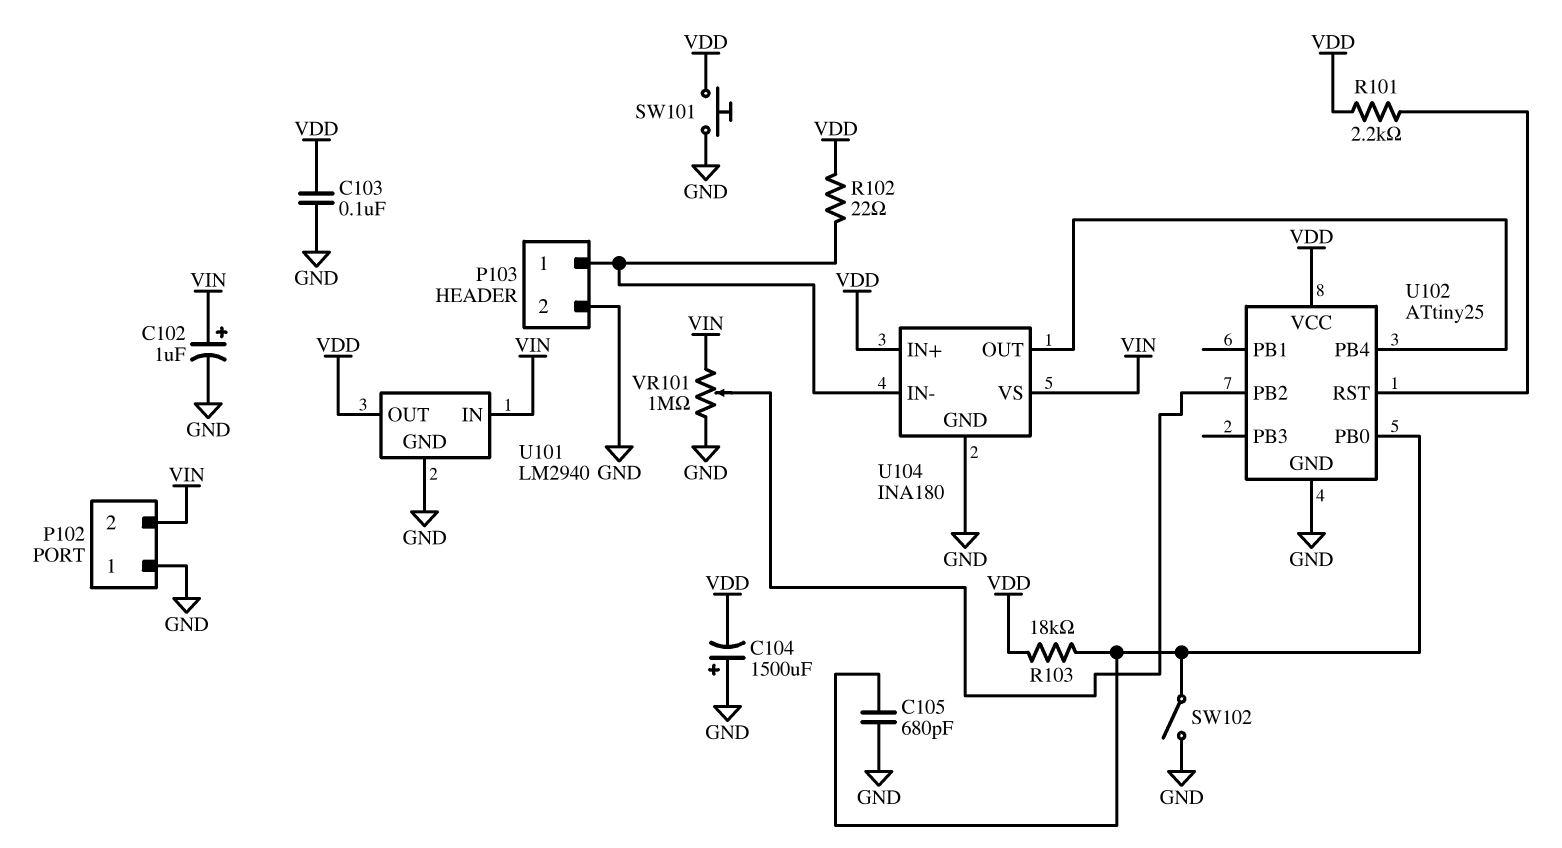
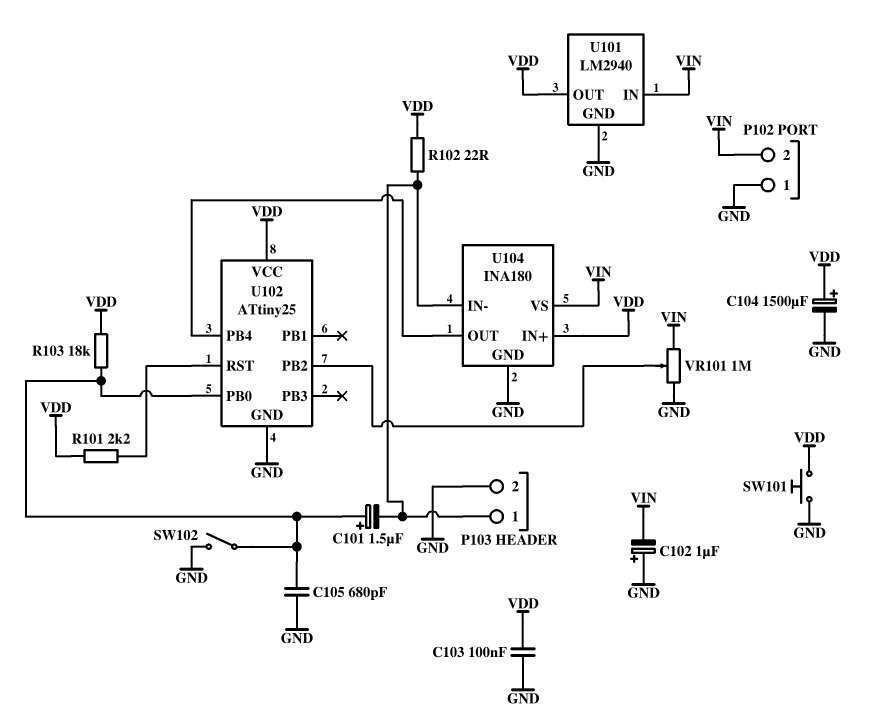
C101: none -> 1.5uF (plus U102/PB0, minus P103/1)
C102: 1uF (plus VIN, minus GND) -> 1uF (plus GND, minus VIN)
C104: 1500uF (plus GND, minus VDD) -> 1500uF (plus VDD, minus GND)

